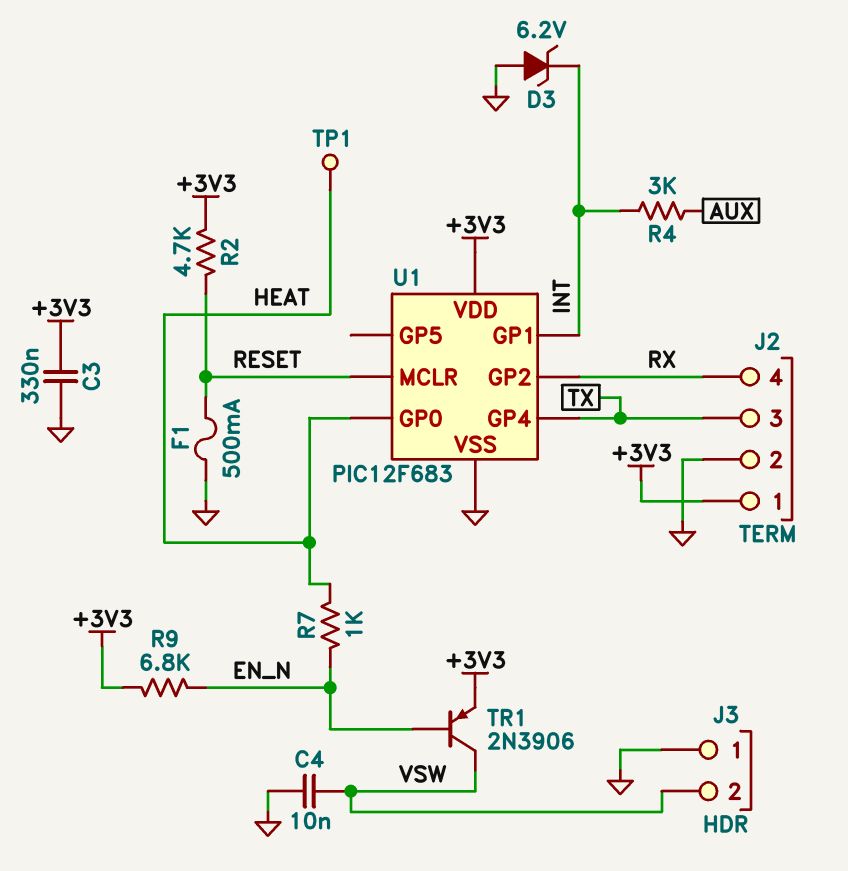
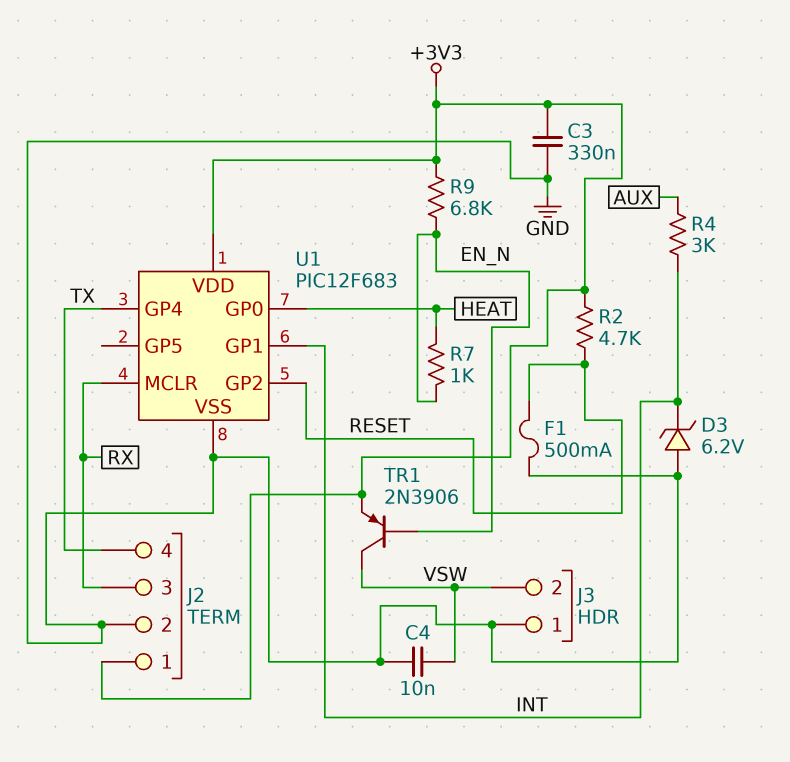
J2 pin 3: TX -> RX
J2 pin 4: RX -> TX
TP1: test point (HEAT) -> none
U1 pin GP2: RX -> RESET
U1 pin MCLR: RESET -> RX

